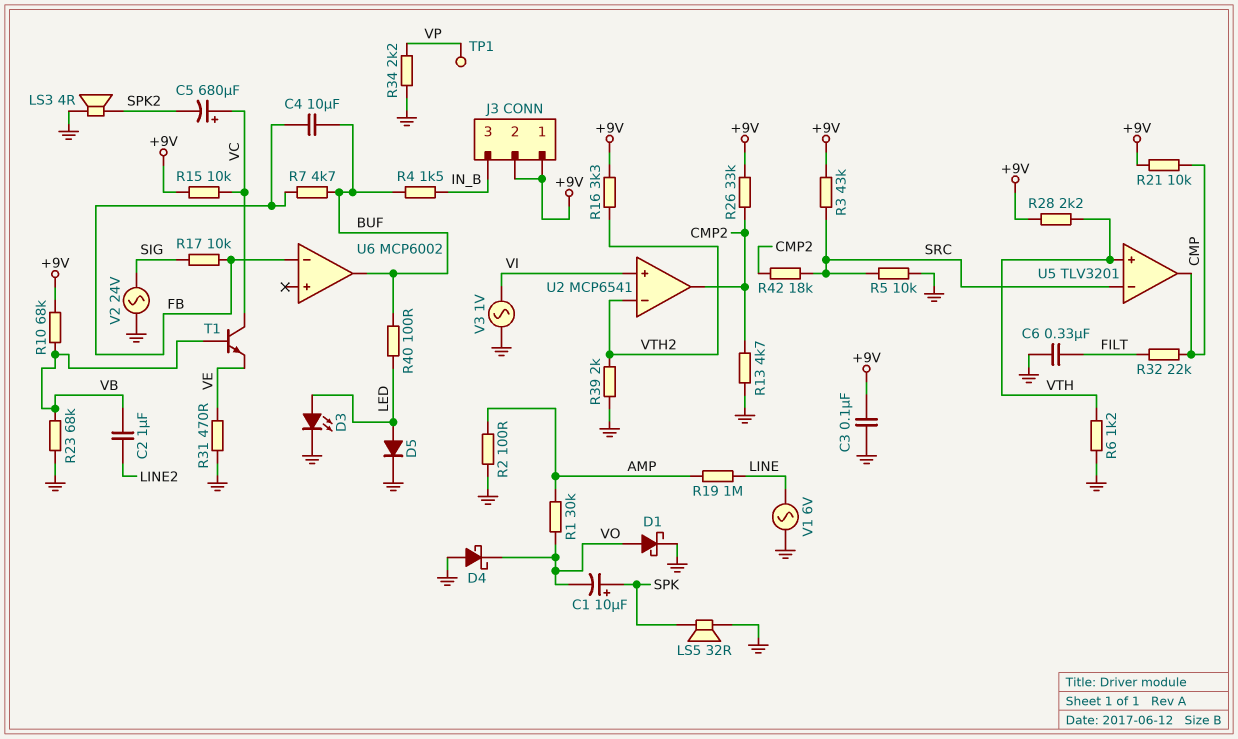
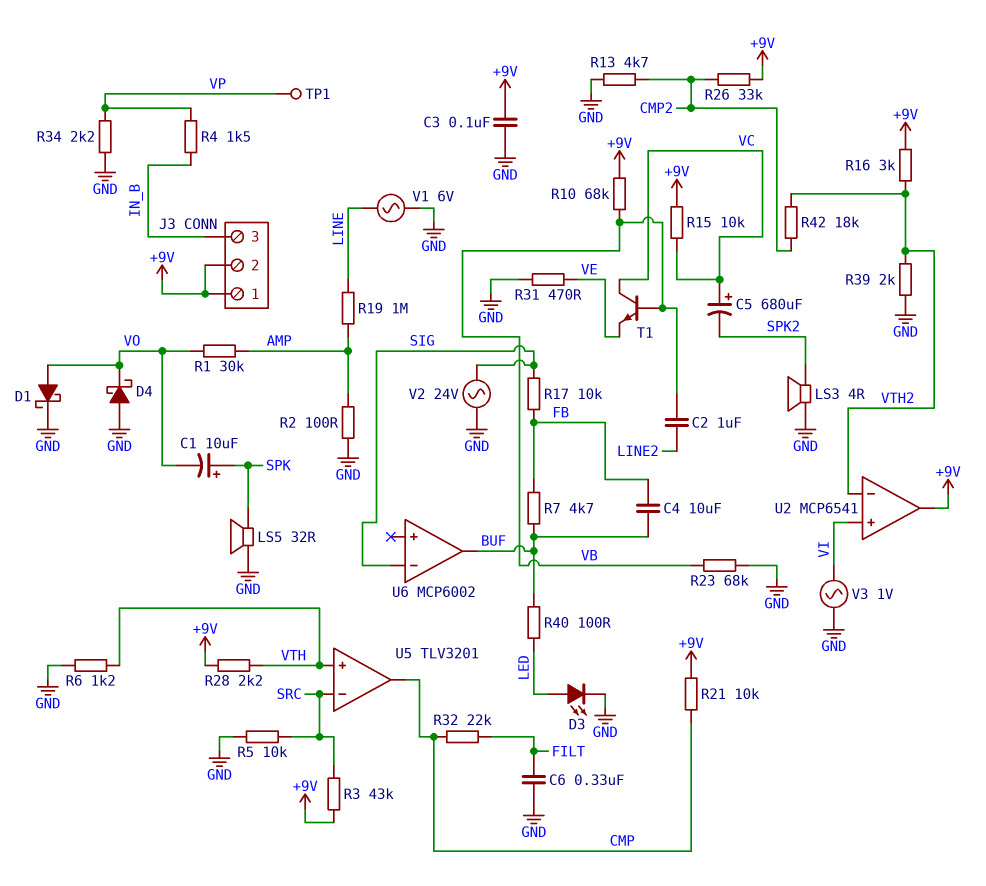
D5: diode (A LED, K GND) -> none
R4: 1.5k (BUF, IN_B) -> 1.5k (IN_B, VP)
R16: 3.3k (+9V, VTH2) -> 3k (+9V, VTH2)
R42: 18k (CMP2, SRC) -> 18k (CMP2, VTH2)
U2 pin out: CMP2 -> +9V
U6 pin in-: FB -> SIG

